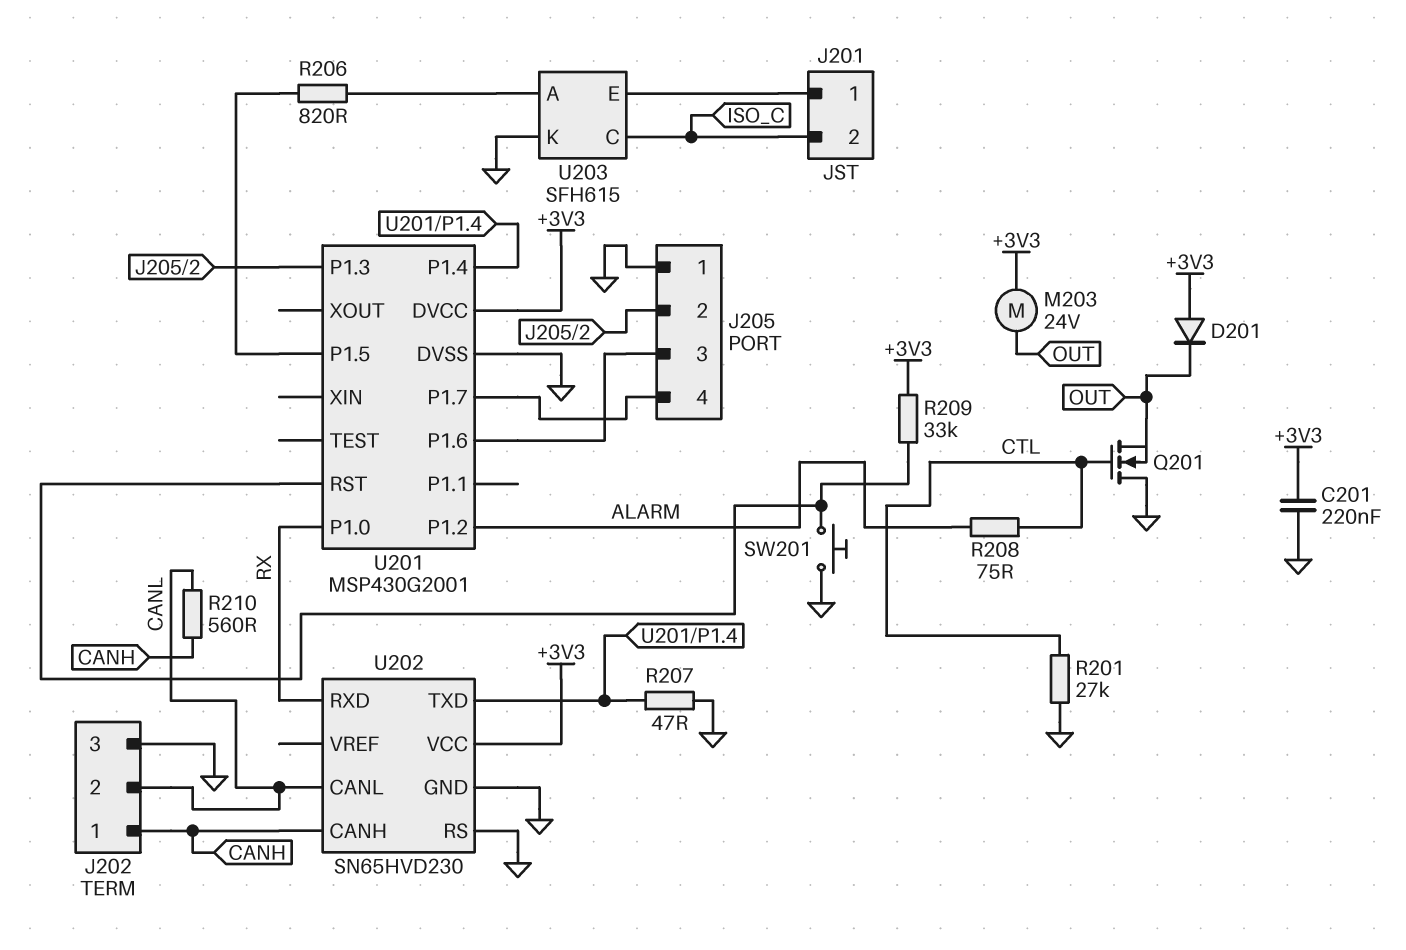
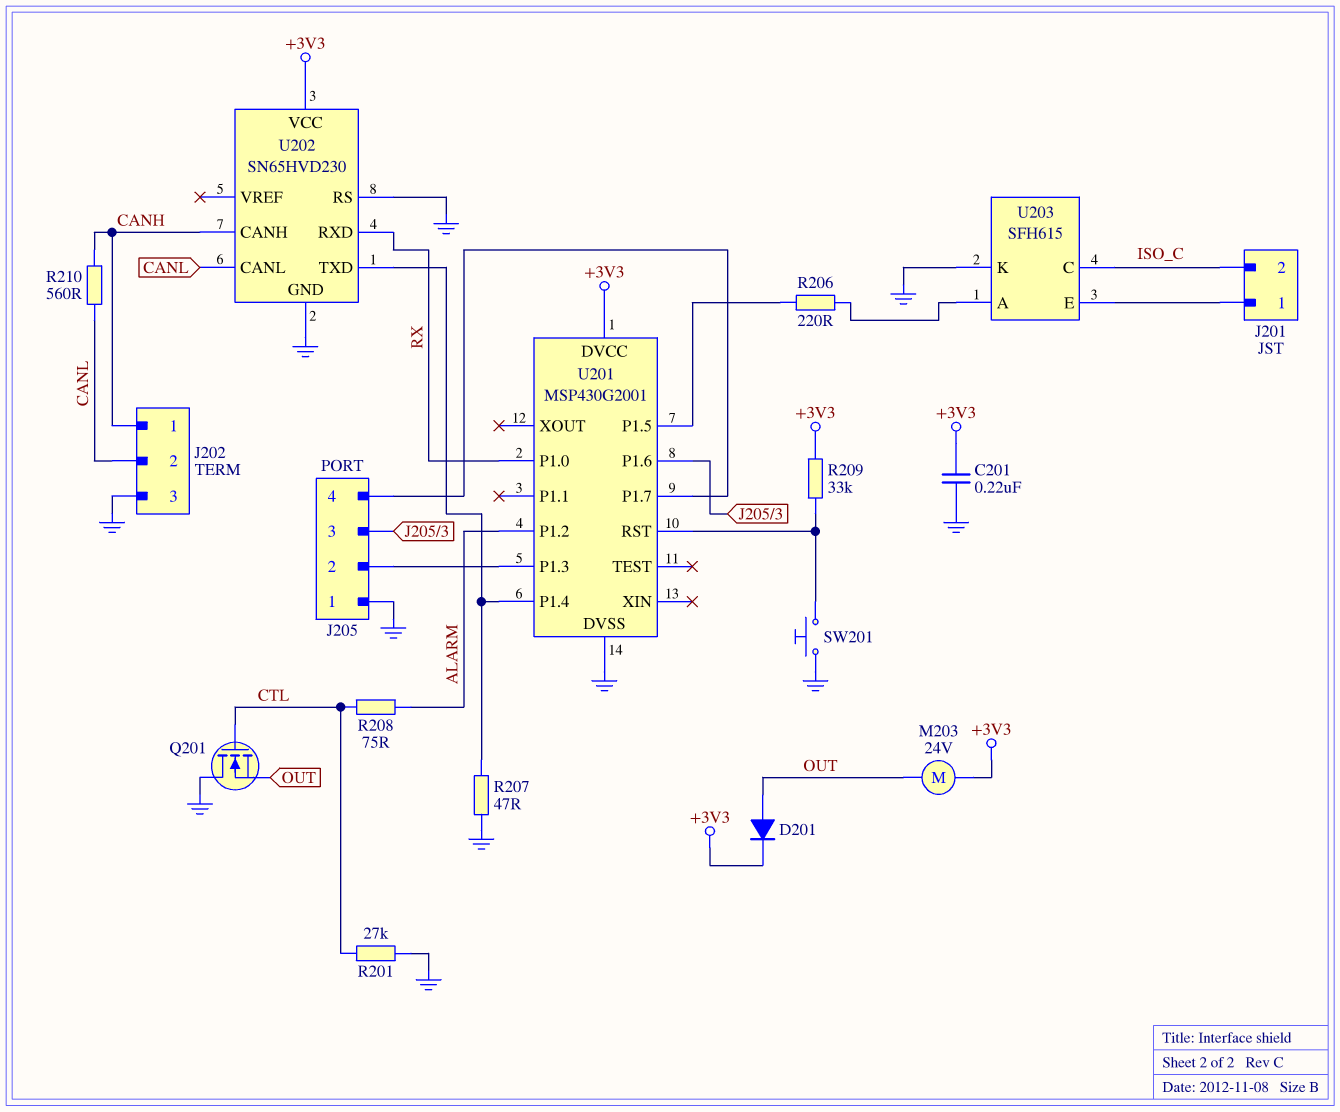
D201: diode (A +3V3, K OUT) -> diode (A OUT, K +3V3)
R206: 820 (U201/P1.5, U203/A) -> 220 (U201/P1.5, U203/A)

